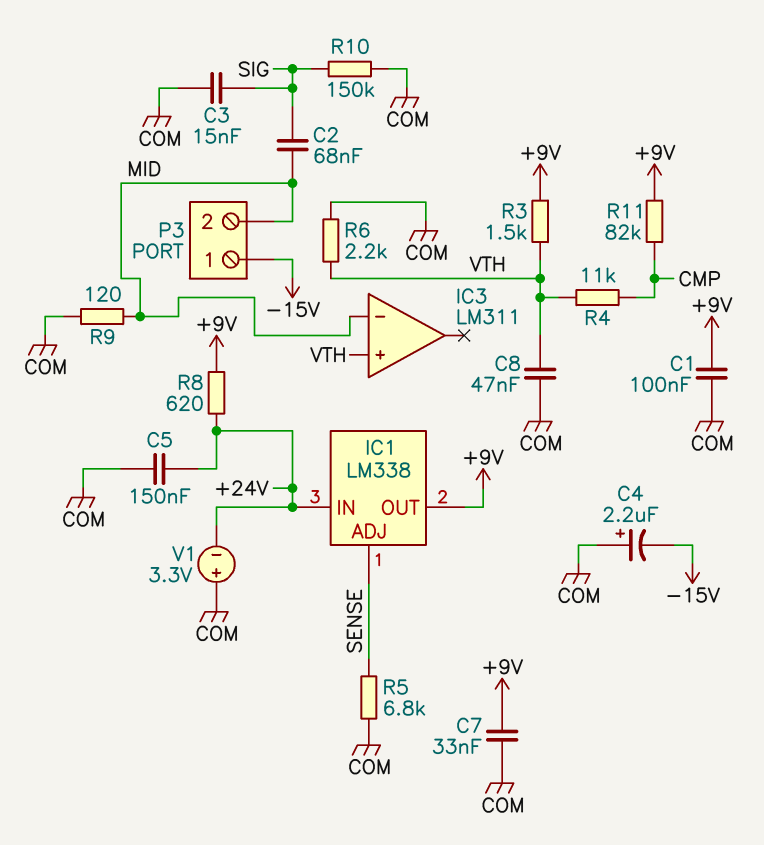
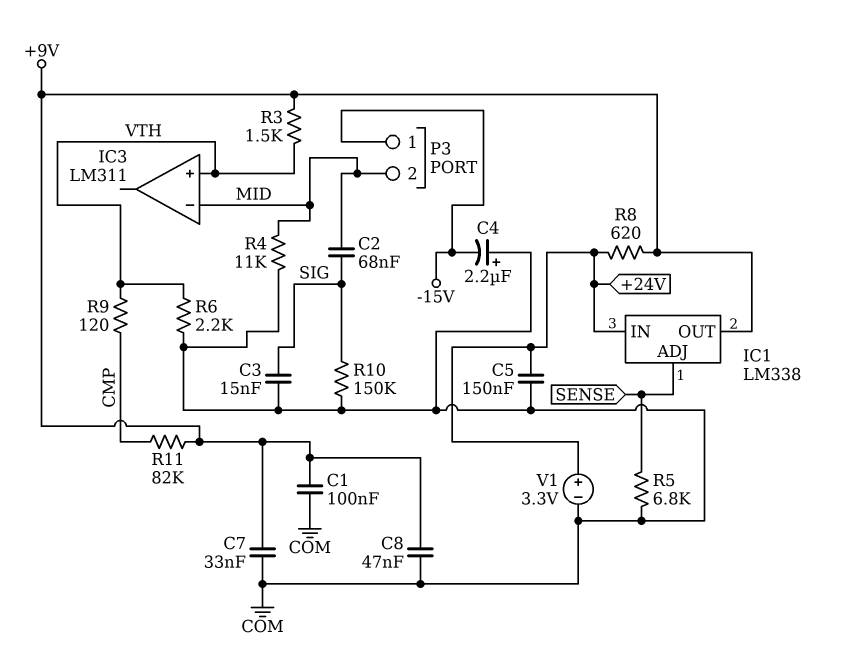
C8: 47nF (COM, VTH) -> 47nF (+9V, COM)
R4: 11k (CMP, VTH) -> 11k (COM, MID)
R9: 120 (COM, MID) -> 120 (CMP, VTH)
V1: 3.3V (plus COM, minus +24V) -> 3.3V (plus +24V, minus COM)

